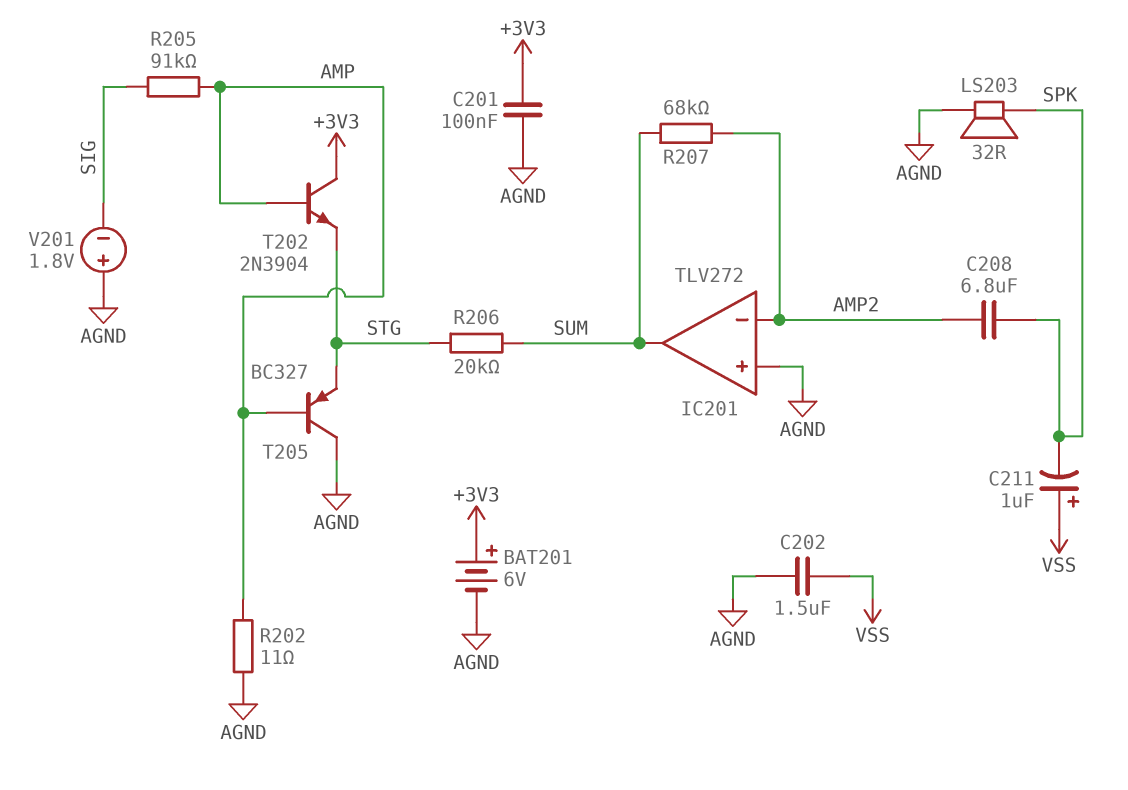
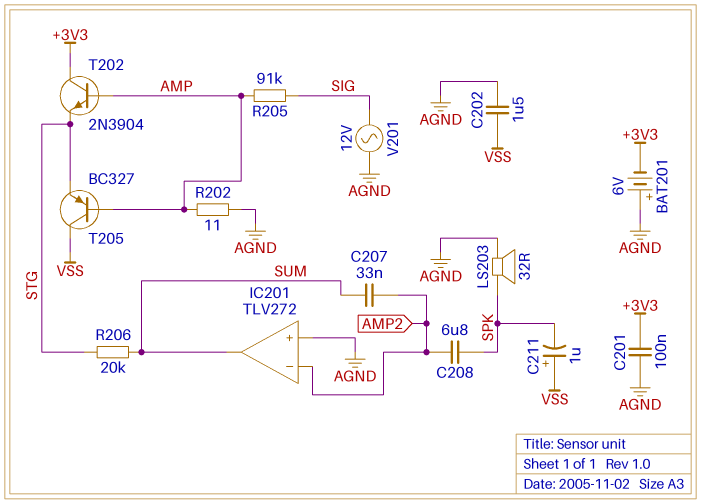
BAT201: 6V (plus +3V3, minus AGND) -> 6V (plus AGND, minus +3V3)
C207: none -> 33nF (AMP2, SUM)
R207: 68k (AMP2, SUM) -> none
T205: PNP BC327 (B AMP, C AGND, E STG) -> PNP BC327 (B AMP, C VSS, E STG)
V201: 1.8V (plus AGND, minus SIG) -> AC 12V (AGND, SIG)

